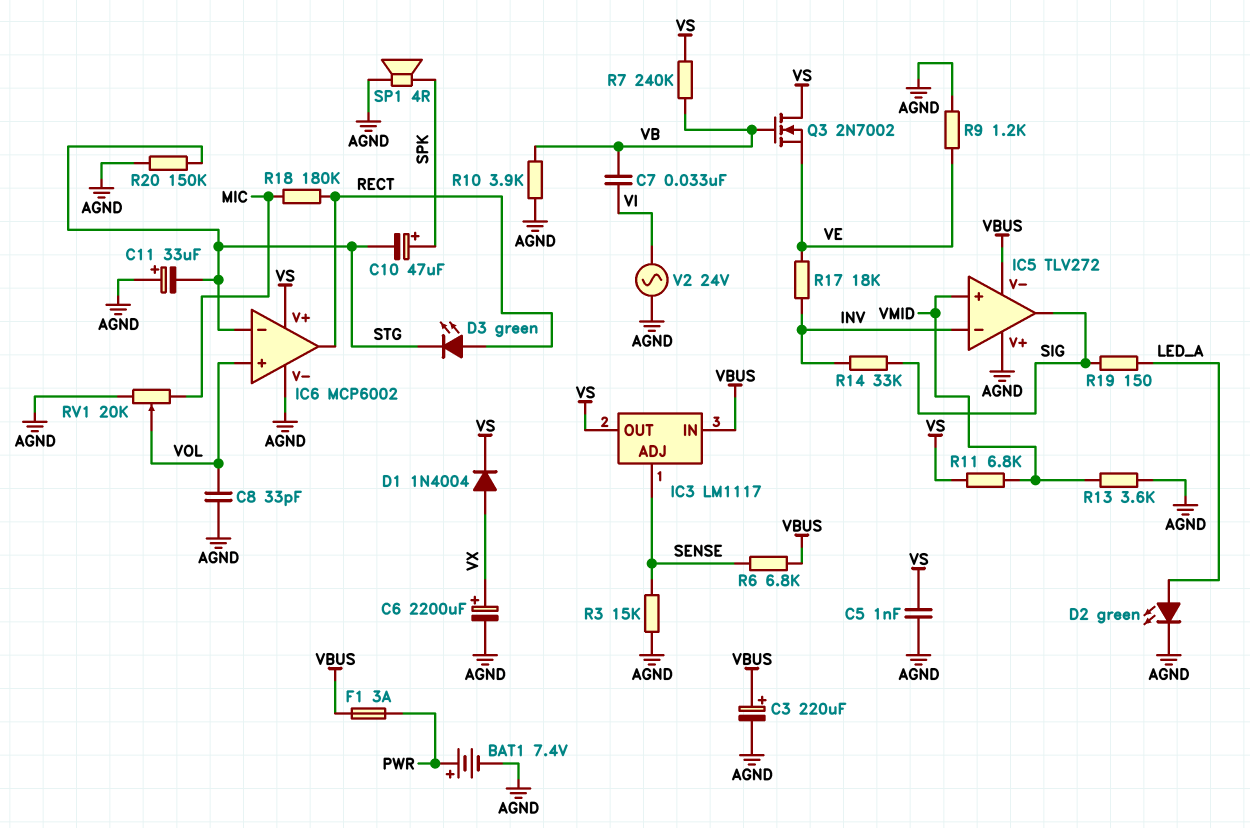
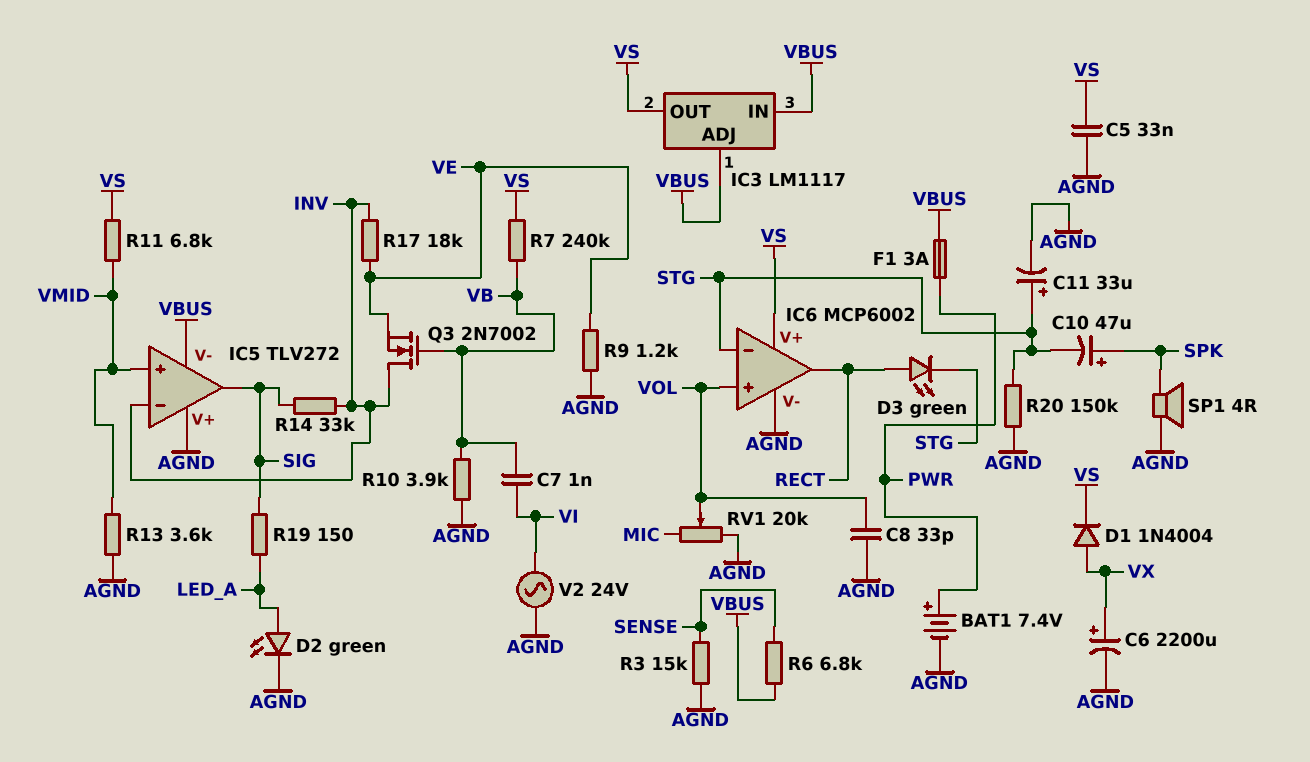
C3: 220uF (plus VBUS, minus AGND) -> none
C5: 1nF (AGND, VS) -> 33nF (AGND, VS)
C7: 33nF (VB, VI) -> 1nF (VB, VI)
C11: 33uF (plus AGND, minus STG) -> 33uF (plus STG, minus AGND)
IC3 pin ADJ: SENSE -> VBUS
Q3: NMOS 2N7002 (G VB, D VS, S VE) -> NMOS 2N7002 (G VB, D INV, S VE)
R18: 180k (MIC, RECT) -> none

